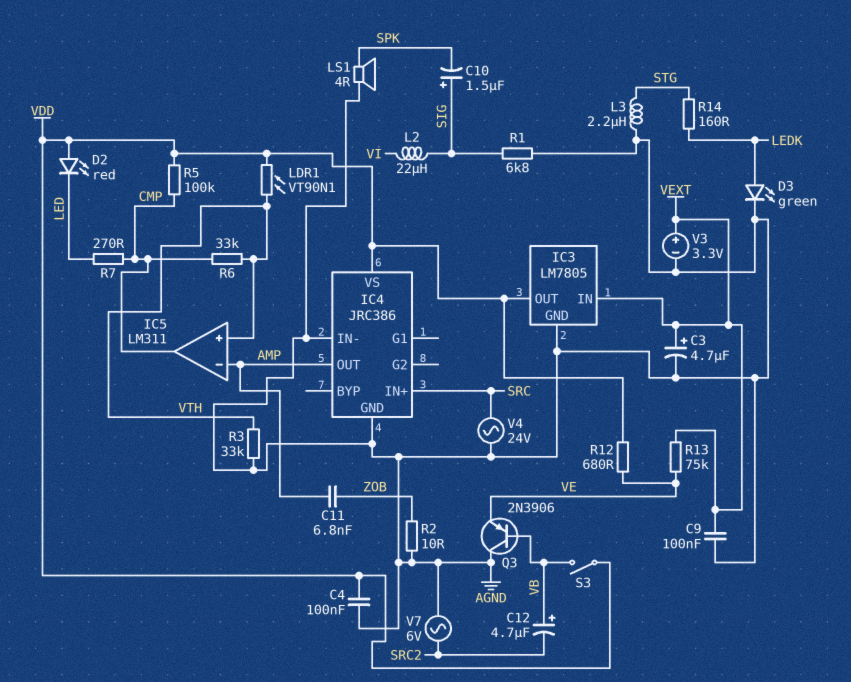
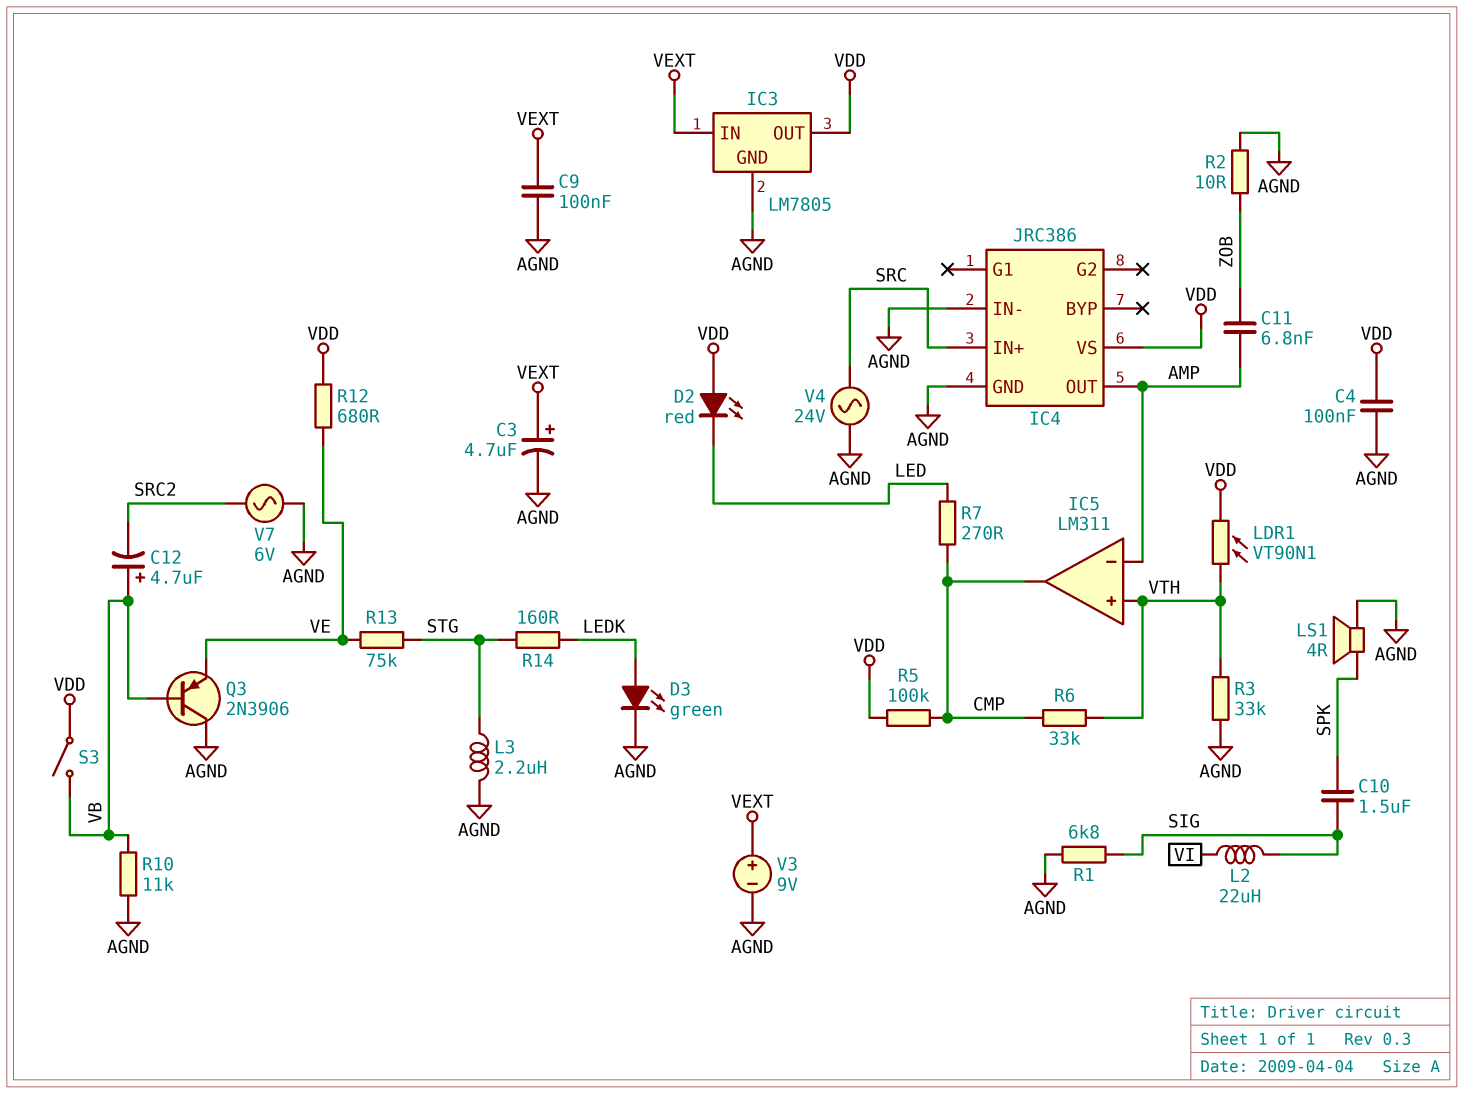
C10: 1.5uF (plus SIG, minus SPK) -> 1.5uF (SIG, SPK)
R10: none -> 11k (AGND, VB)
R13: 75k (VE, VEXT) -> 75k (STG, VE)
V3: 3.3V (plus VEXT, minus AGND) -> 9V (plus VEXT, minus AGND)

